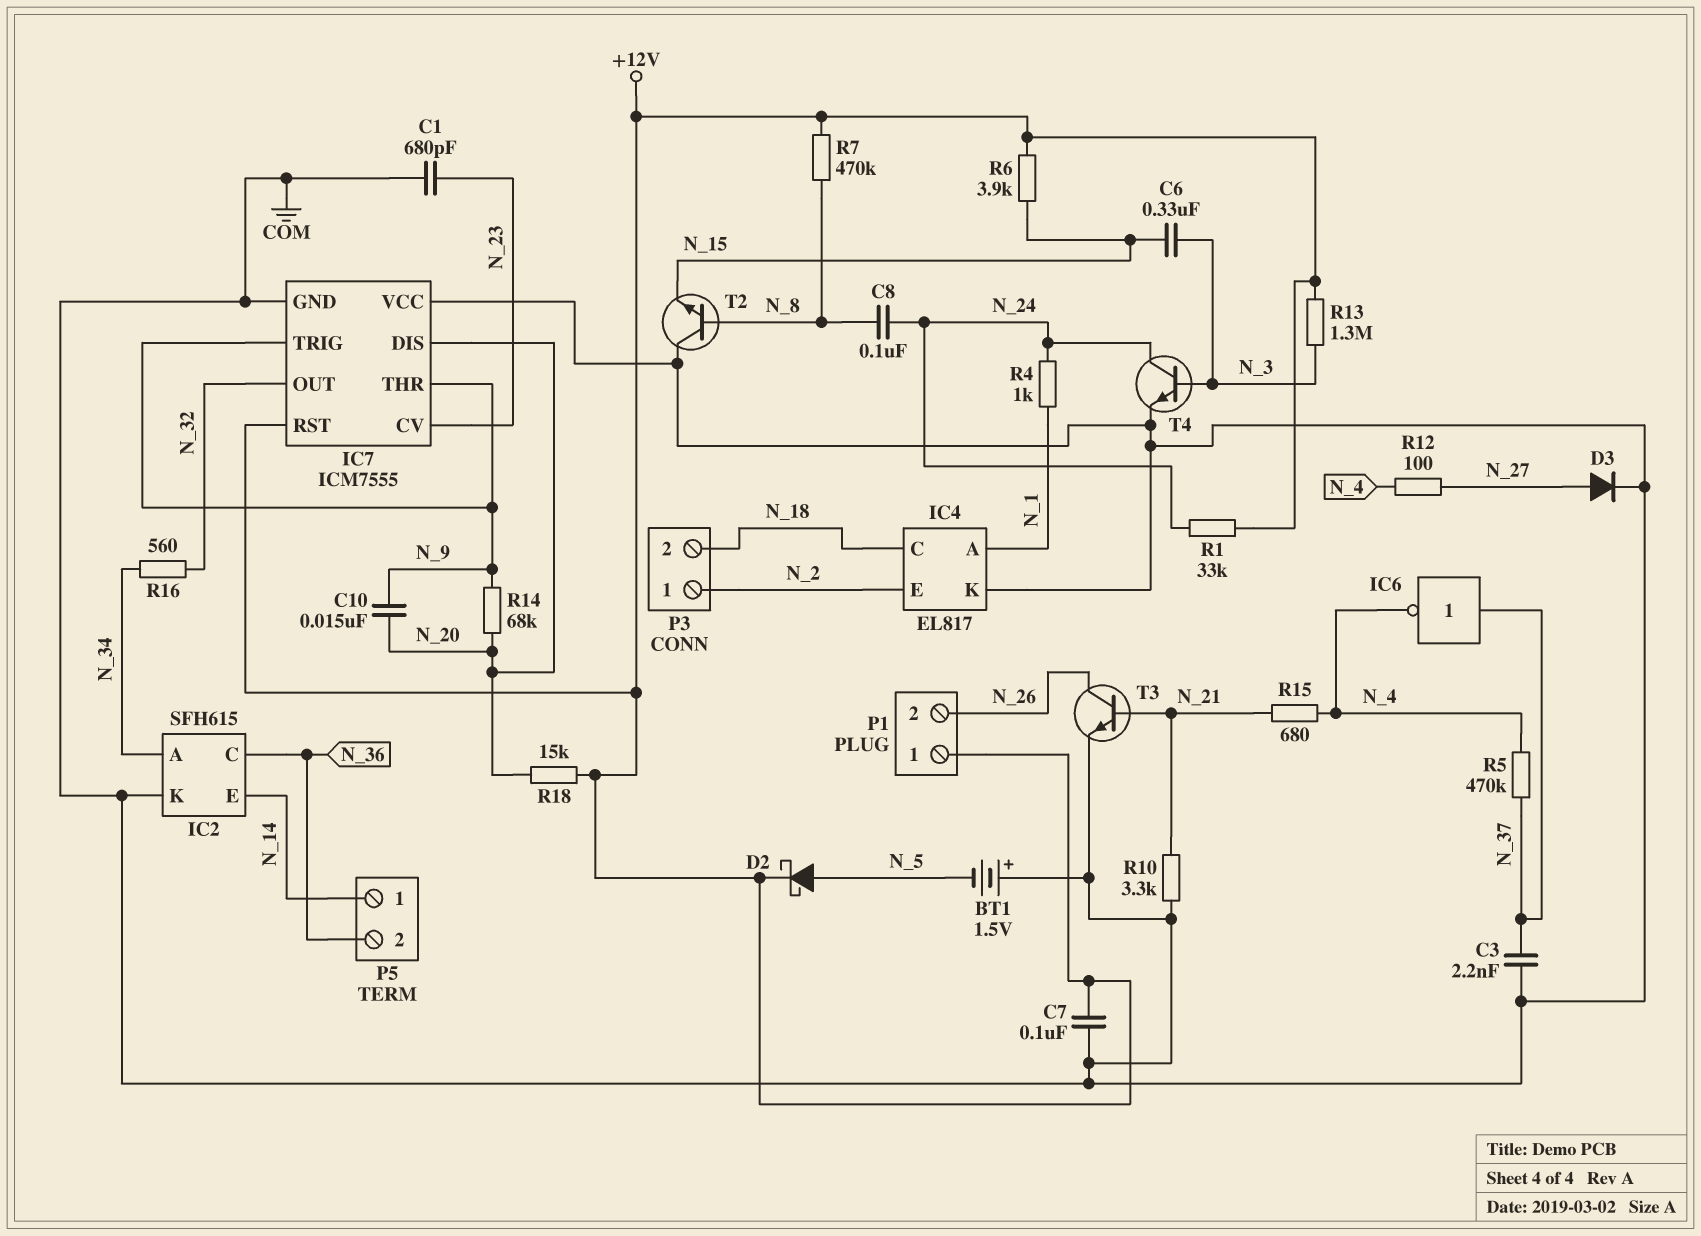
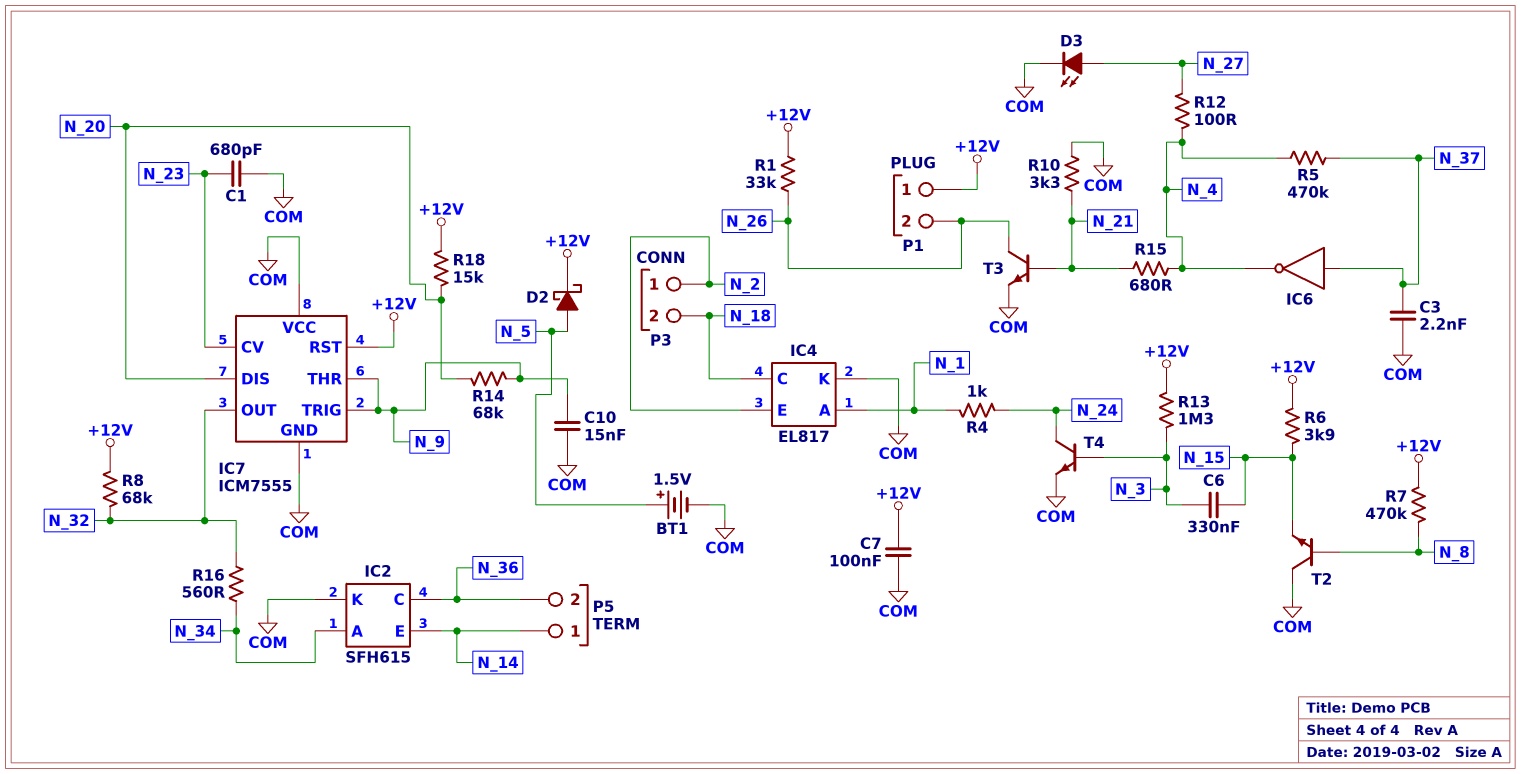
BT1: 1.5V (plus COM, minus N_5) -> 1.5V (plus N_5, minus COM)
C8: 100nF (N_8, N_24) -> none
C10: 15nF (N_9, N_20) -> 15nF (COM, N_9)
D3: diode (A N_27, K COM) -> LED (A N_27, K COM)
R1: 33k (+12V, N_24) -> 33k (+12V, N_26)
R8: none -> 68k (+12V, N_32)

